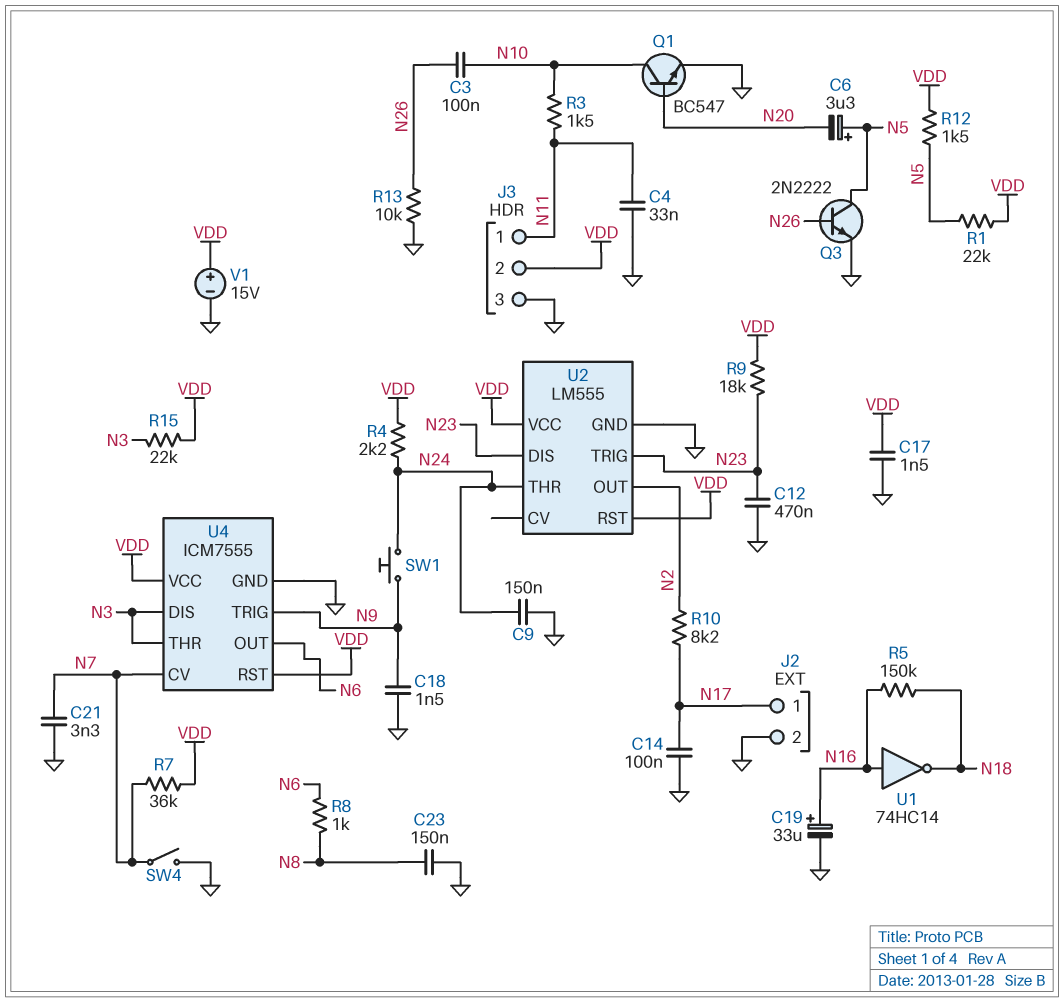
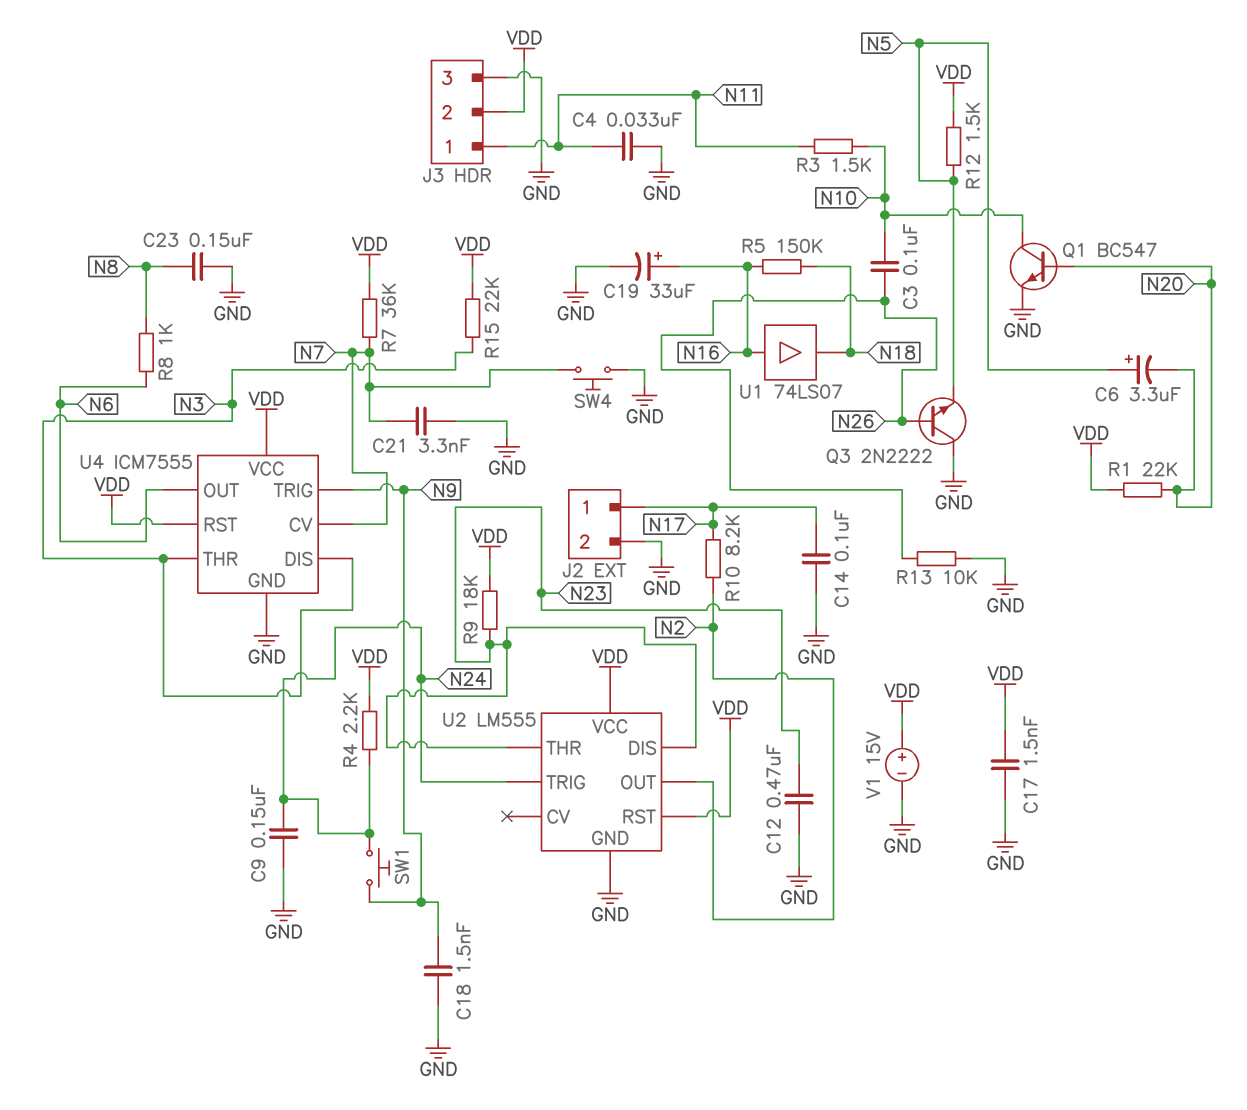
Q3: NPN 2N2222 (B N26, C N5, E GND) -> NPN 2N2222 (B N26, C GND, E N5)
R1: 22k (N5, VDD) -> 22k (N20, VDD)
SW4: switch (GND, N7) -> button (GND, N7)
U1: NOT 74HC14 (in N16, out N18) -> buffer 74LS07 (in N16, out N18)
U2 pin THR: N24 -> N23
U2 pin TRIG: N23 -> N24

